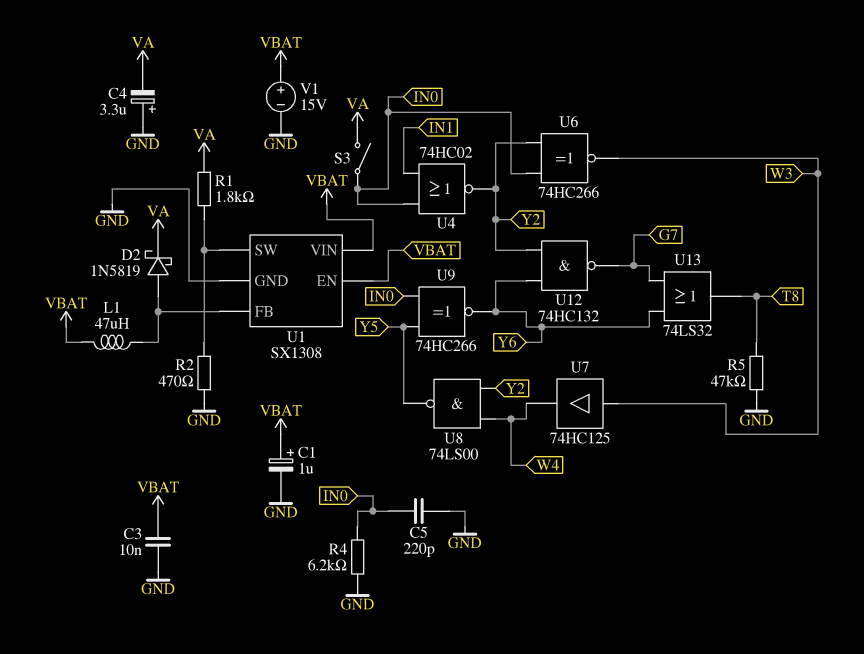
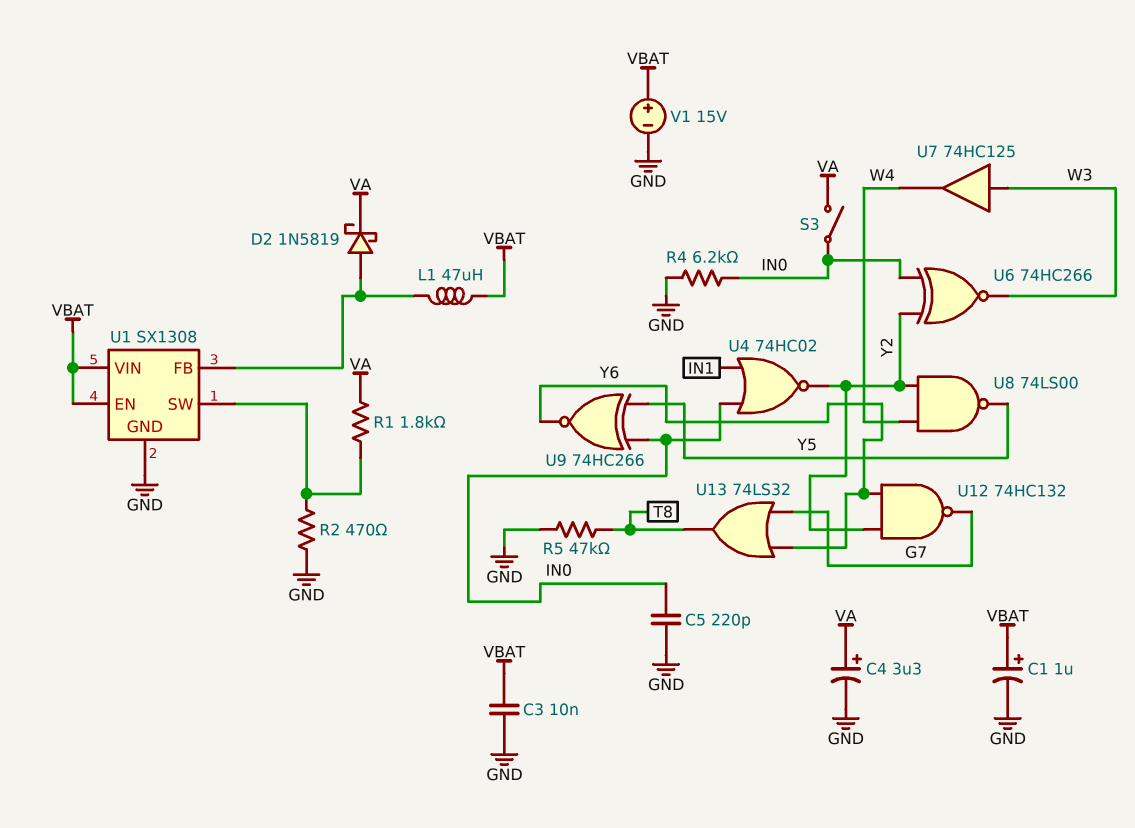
C4: 3.3uF (plus GND, minus VA) -> 3.3uF (plus VA, minus GND)

